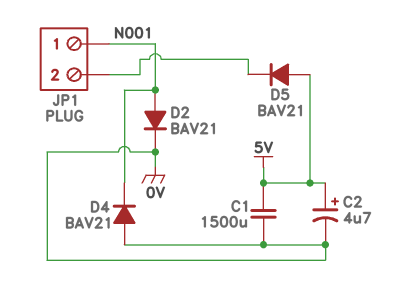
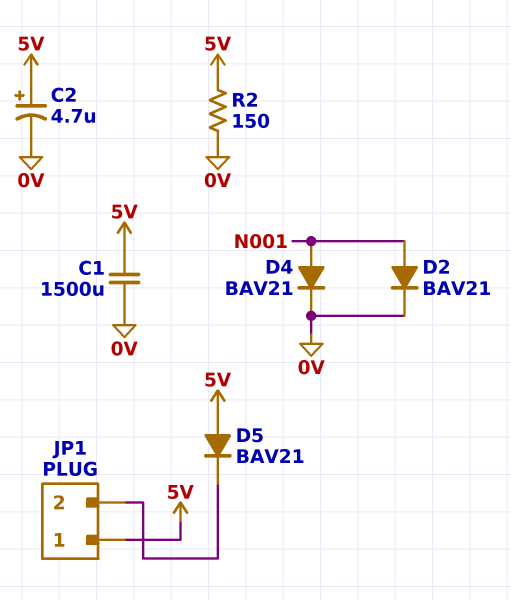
D4: diode BAV21 (A 0V, K N001) -> diode BAV21 (A N001, K 0V)
JP1 pin 1: N001 -> 5V
R2: none -> 150 (0V, 5V)

